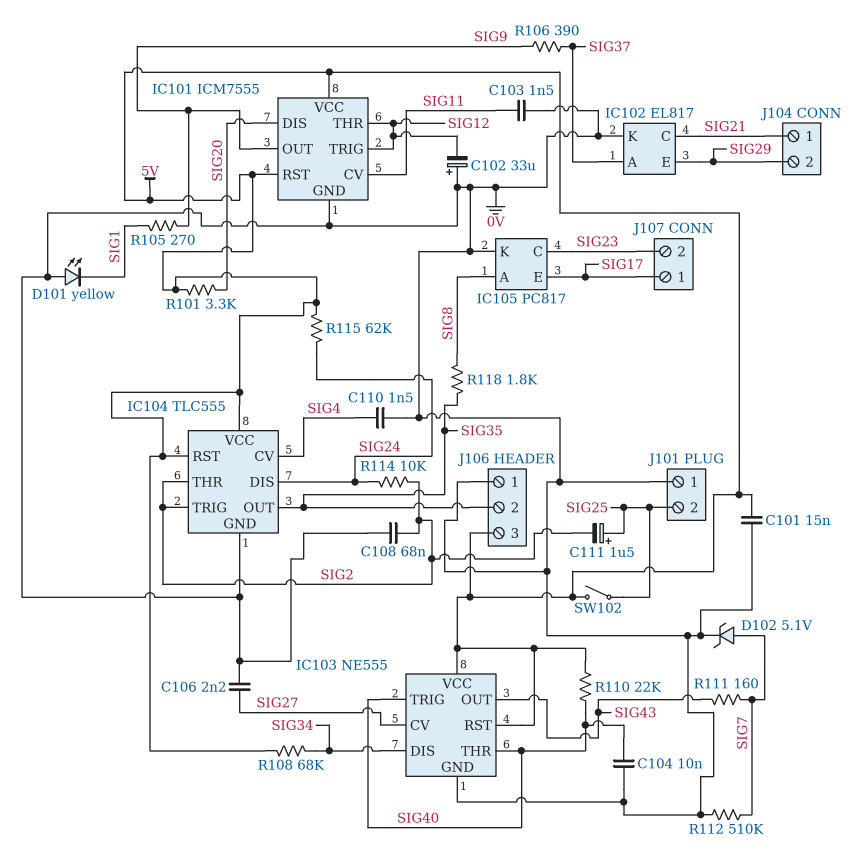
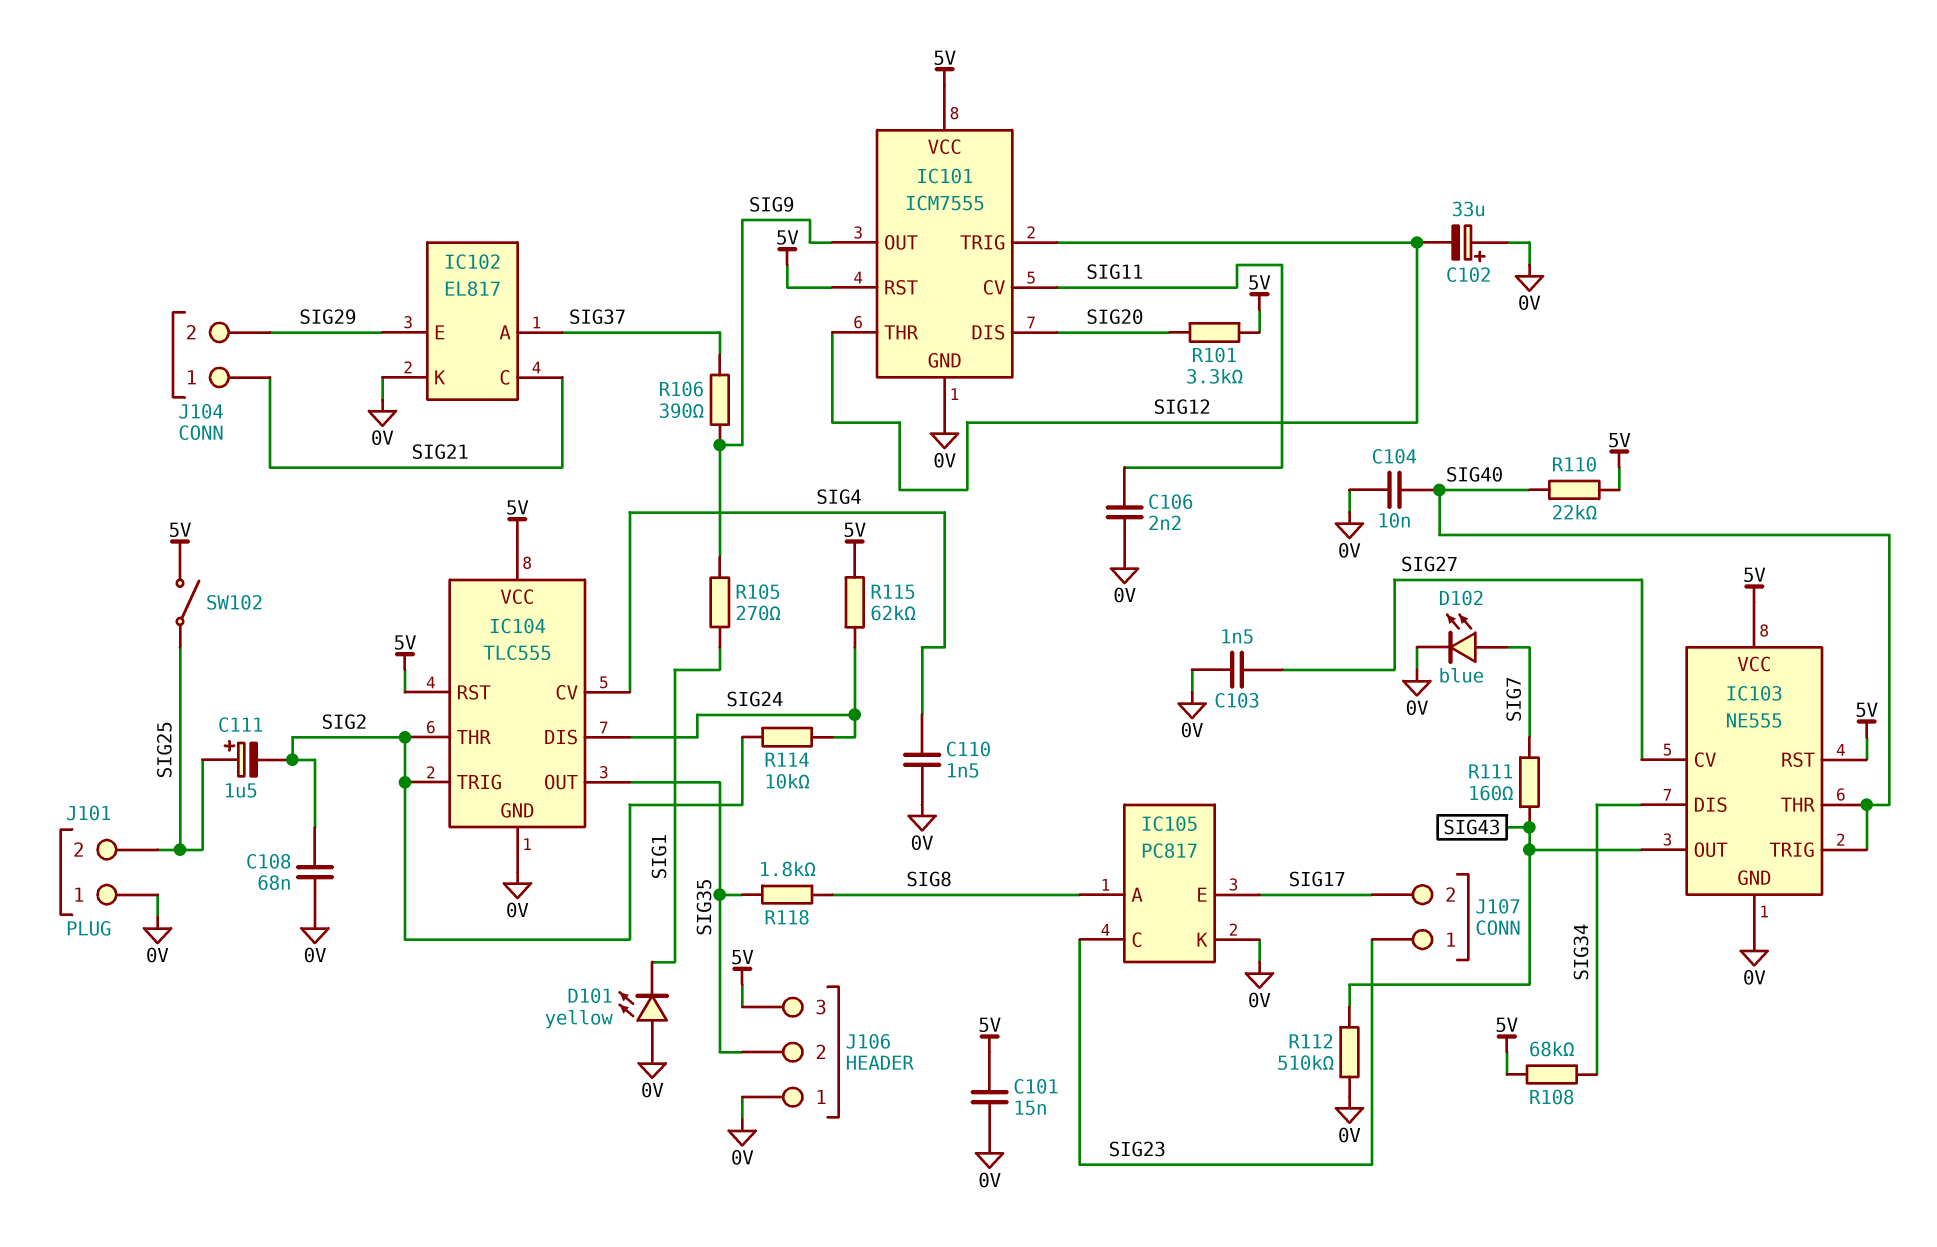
C103: 1.5nF (0V, SIG11) -> 1.5nF (0V, SIG27)
C106: 2.2nF (0V, SIG27) -> 2.2nF (0V, SIG11)
D102: zener 5.1V (A SIG7, K 0V) -> LED blue (A SIG7, K 0V)
J107 pin 1: SIG17 -> SIG23
J107 pin 2: SIG23 -> SIG17
R112: 510k (0V, SIG7) -> 510k (0V, SIG43)

